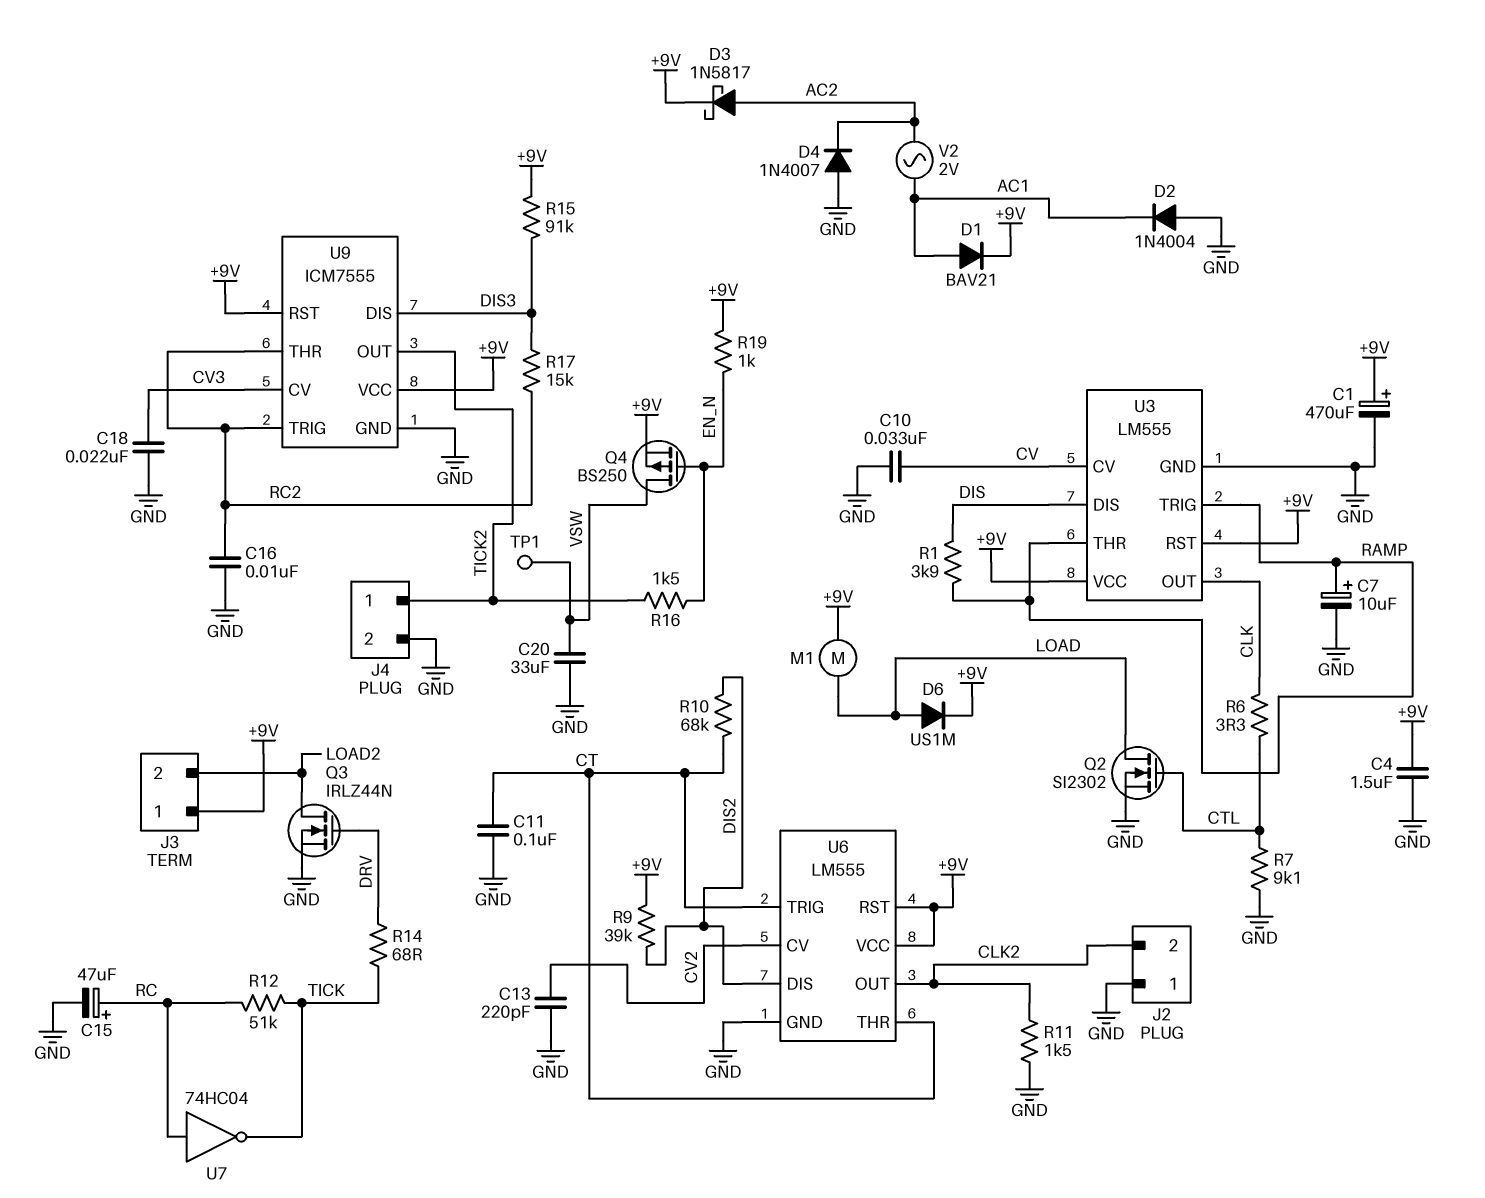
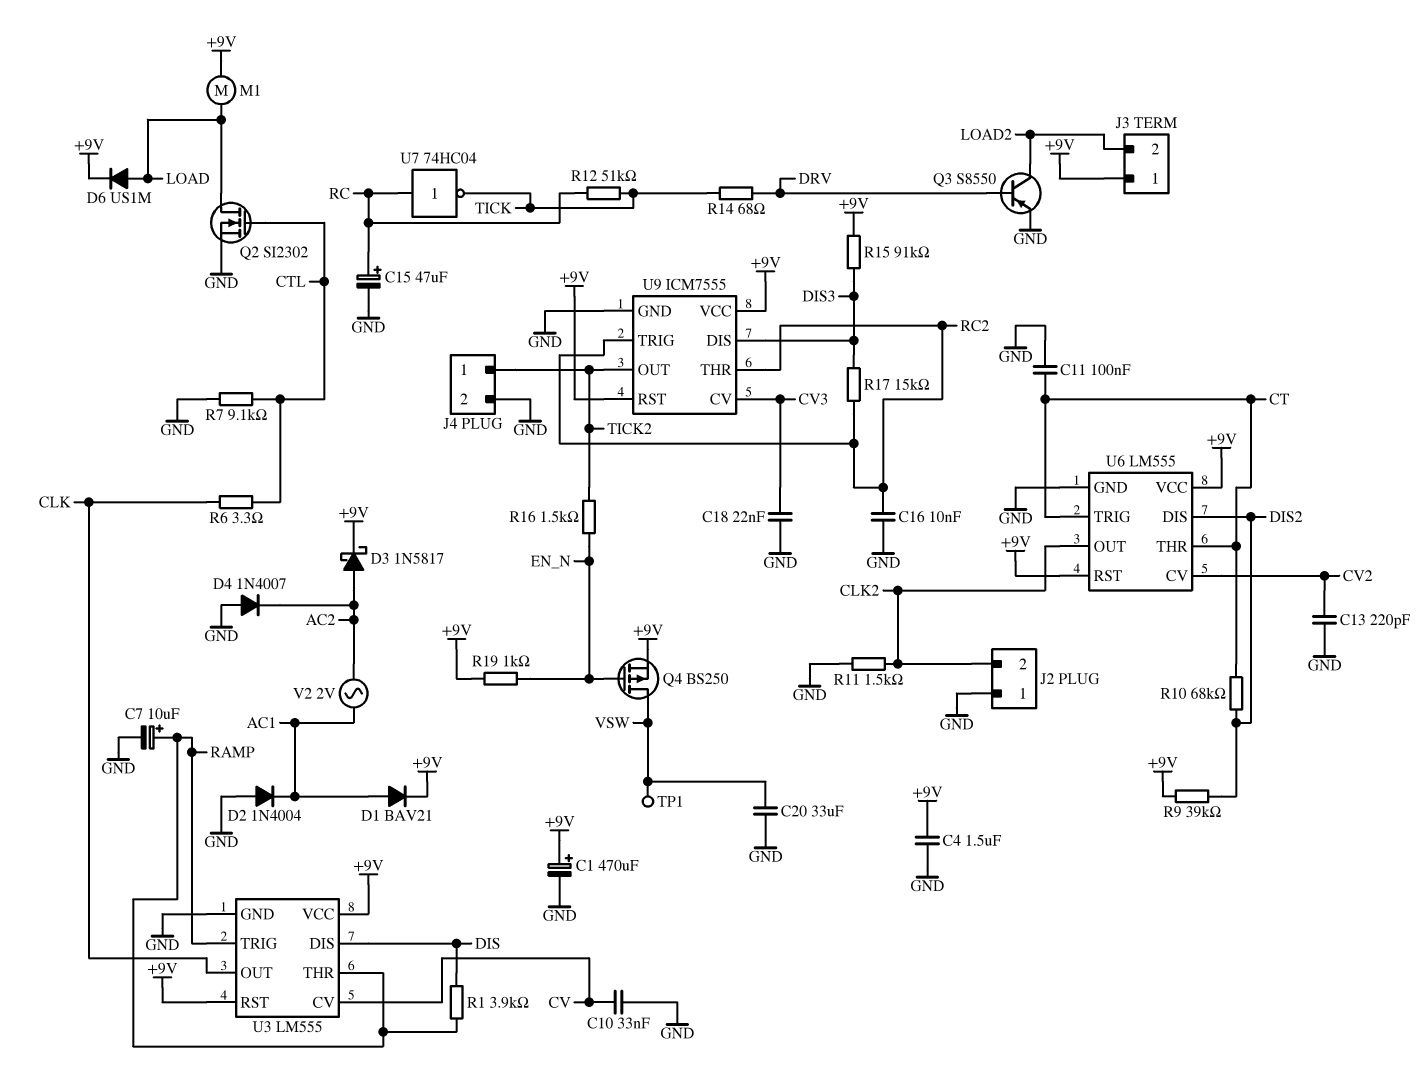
Q3: NMOS IRLZ44N (G DRV, D LOAD2, S GND) -> PNP S8550 (B DRV, C LOAD2, E GND)

